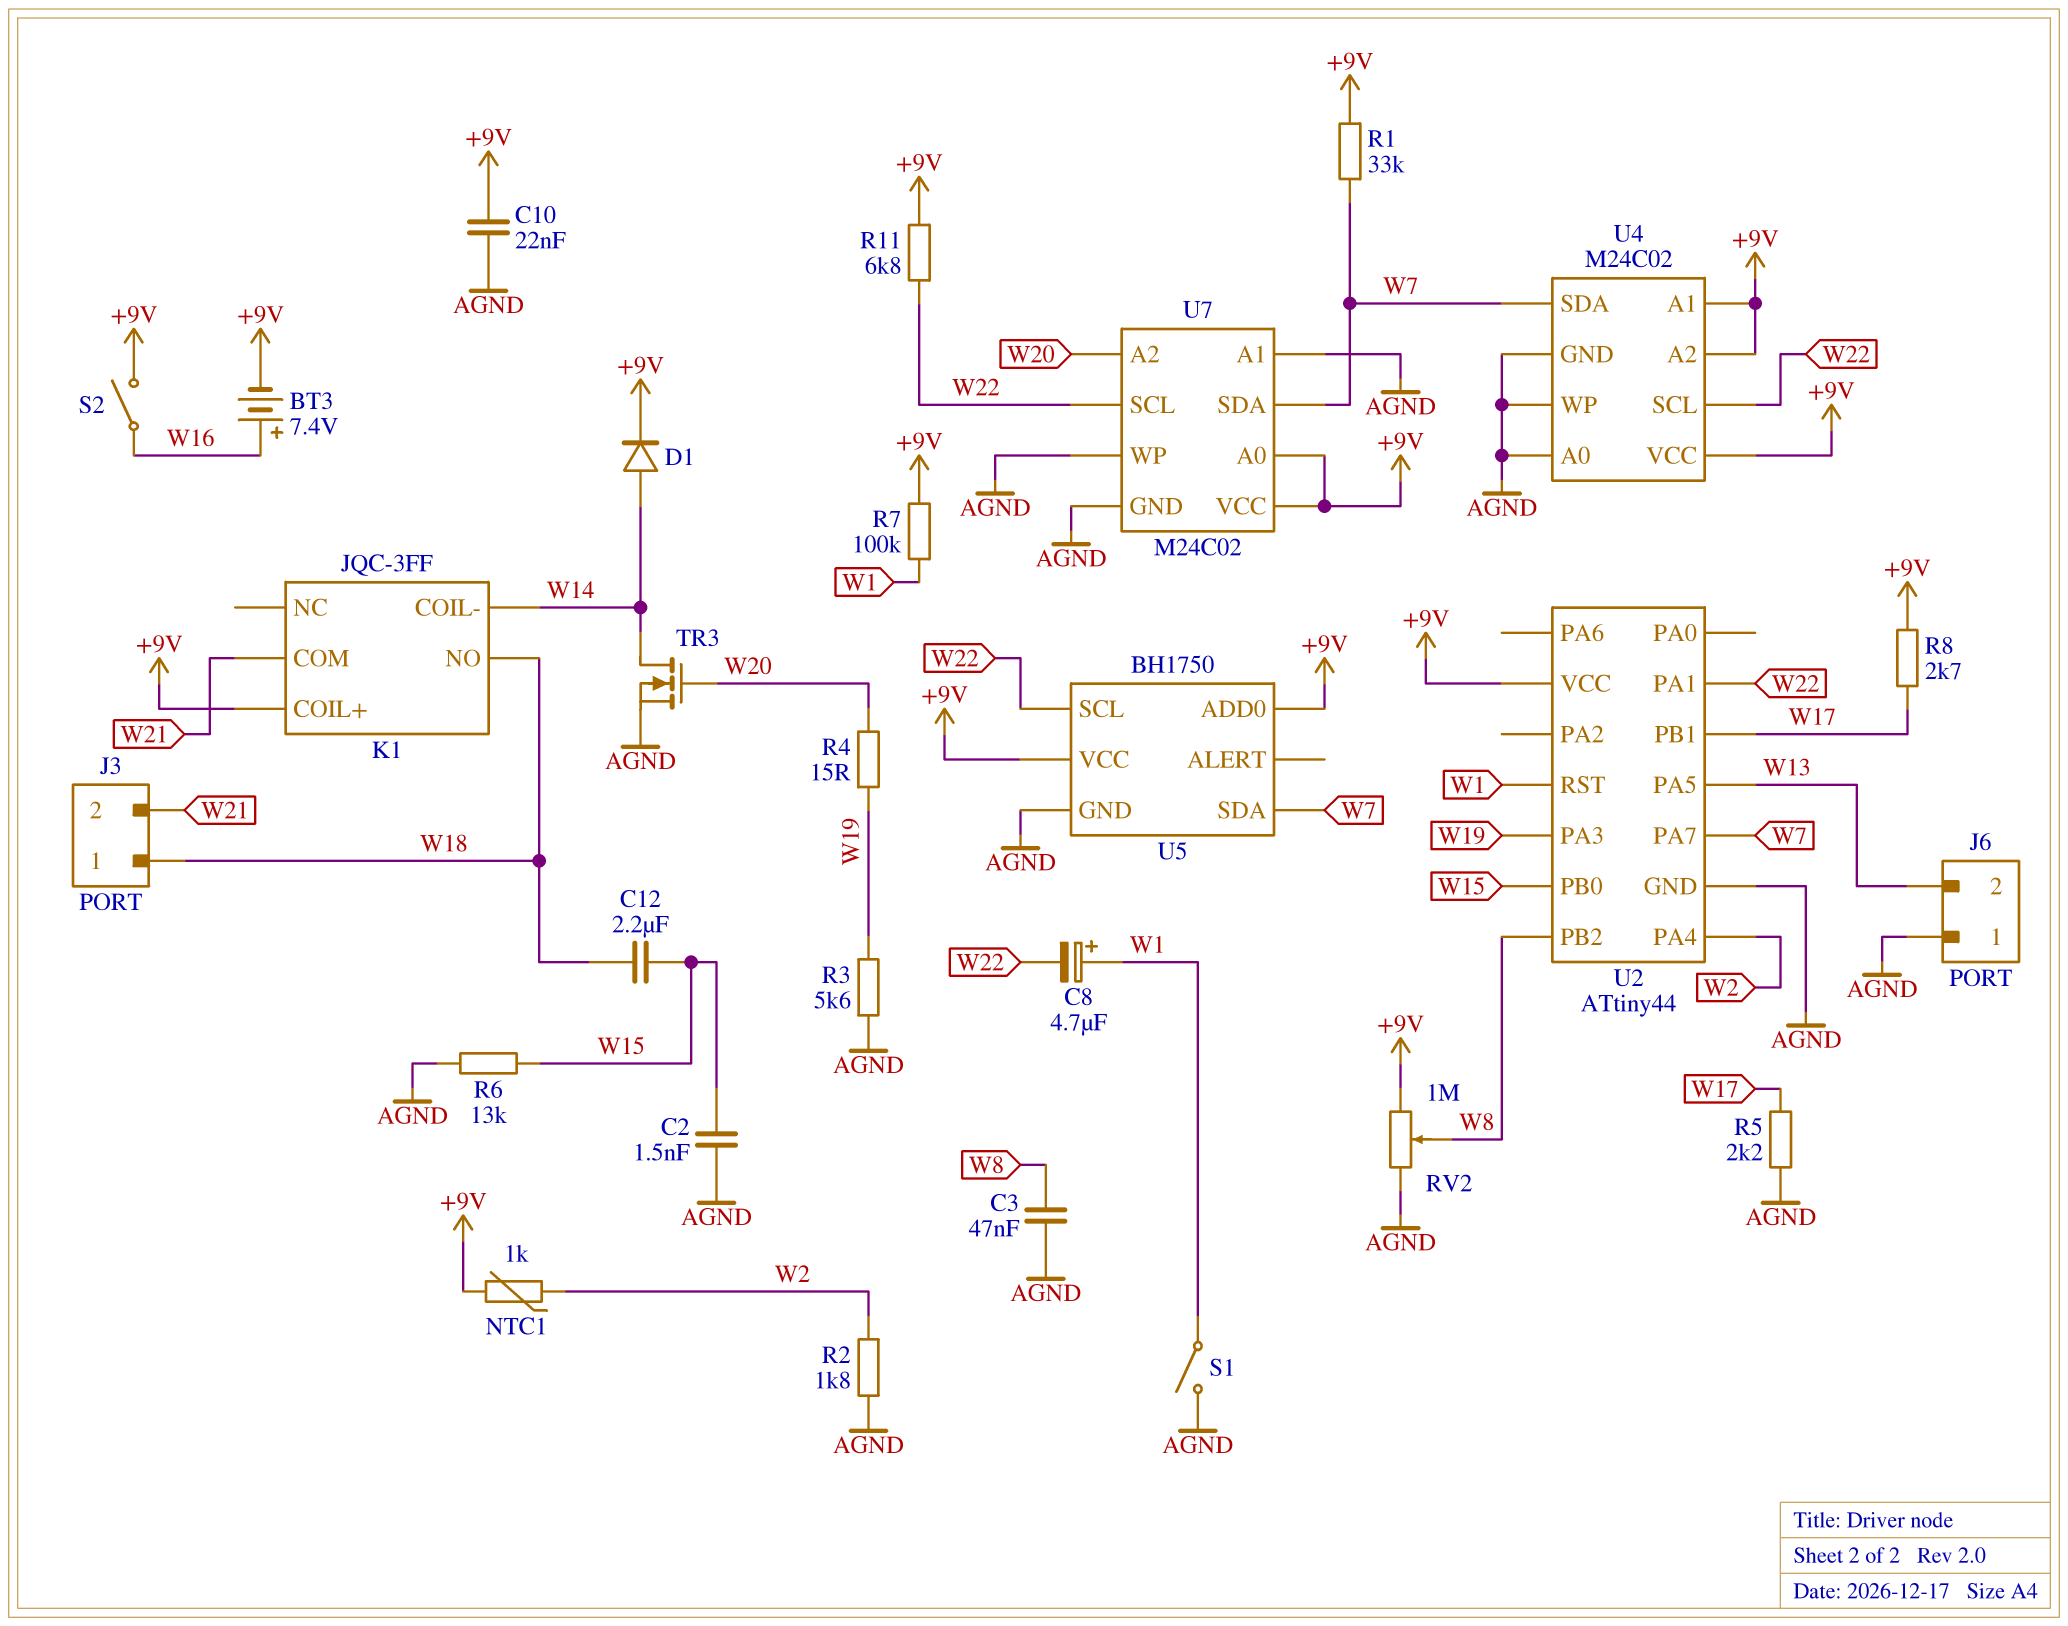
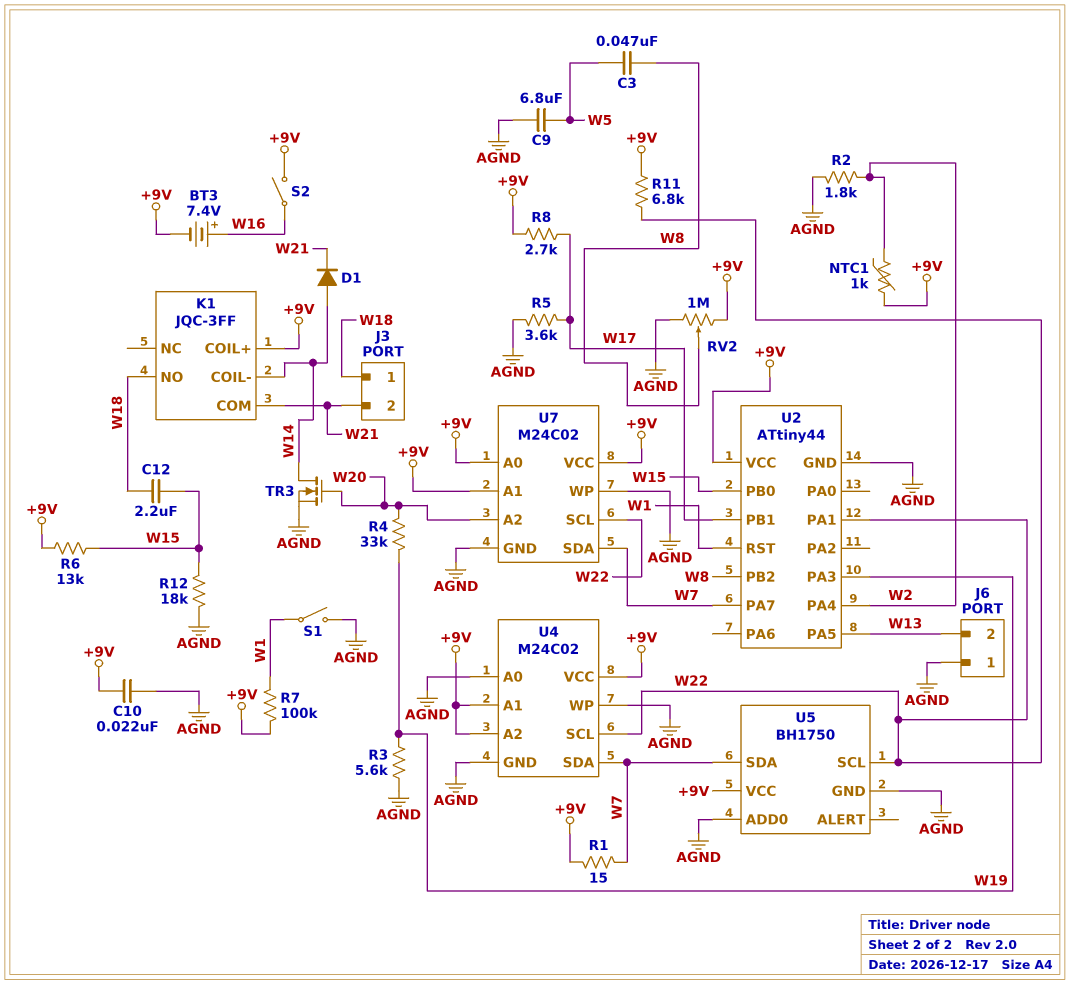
C2: 1.5nF (AGND, W15) -> none
C3: 47nF (AGND, W8) -> 47nF (W5, W8)
C8: 4.7uF (plus W1, minus W22) -> none
C9: none -> 6.8uF (AGND, W5)
D1: diode (A W14, K +9V) -> diode (A W14, K W21)
R1: 33k (+9V, W7) -> 15 (+9V, W7)
R4: 15 (W19, W20) -> 33k (W19, W20)
R5: 2.2k (AGND, W17) -> 3.6k (AGND, W17)
R6: 13k (AGND, W15) -> 13k (+9V, W15)
R12: none -> 18k (AGND, W15)
U5 pin ADD0: +9V -> AGND
U7 pin A1: AGND -> +9V

